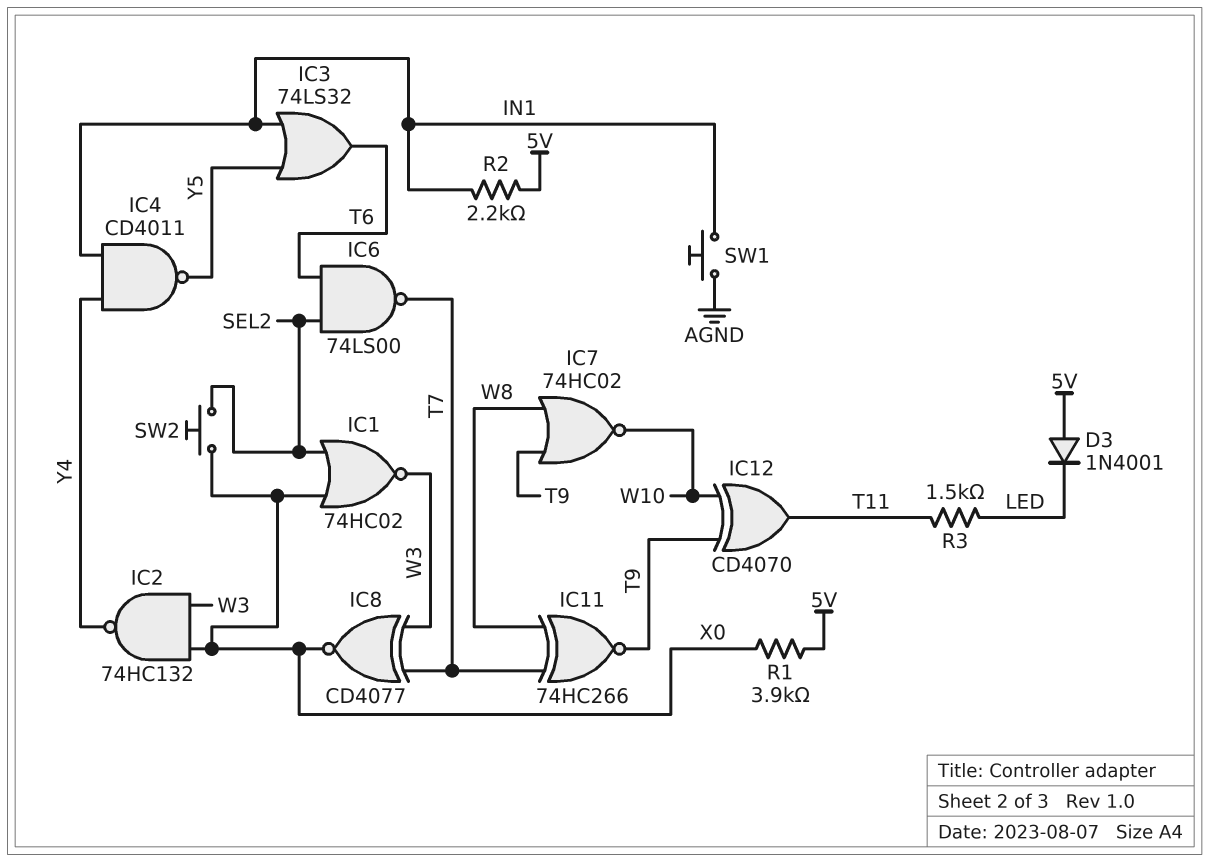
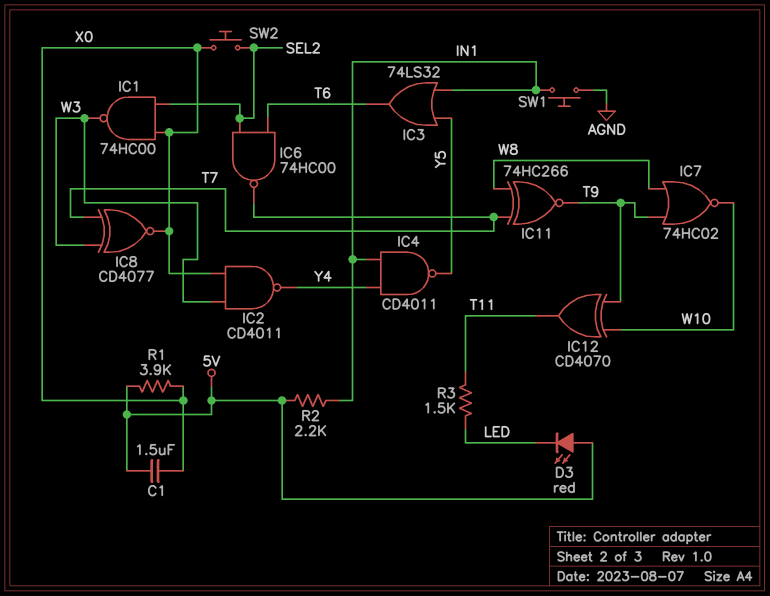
C1: none -> 1.5uF (5V, X0)
D3: diode 1N4001 (A 5V, K LED) -> LED red (A 5V, K LED)
IC1: NOR 74HC02 (in SEL2, in X0, out W3) -> NAND 74HC00 (in SEL2, in X0, out W3)
IC2: NAND 74HC132 (in W3, in X0, out Y4) -> NAND CD4011 (in W3, in X0, out Y4)
IC6: NAND 74LS00 (in SEL2, in T6, out T7) -> NAND 74HC00 (in SEL2, in T6, out T7)

